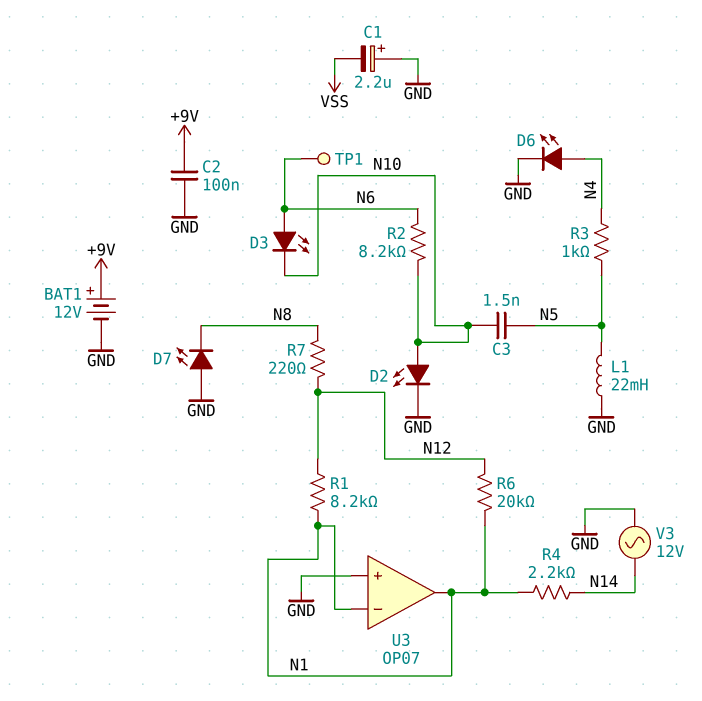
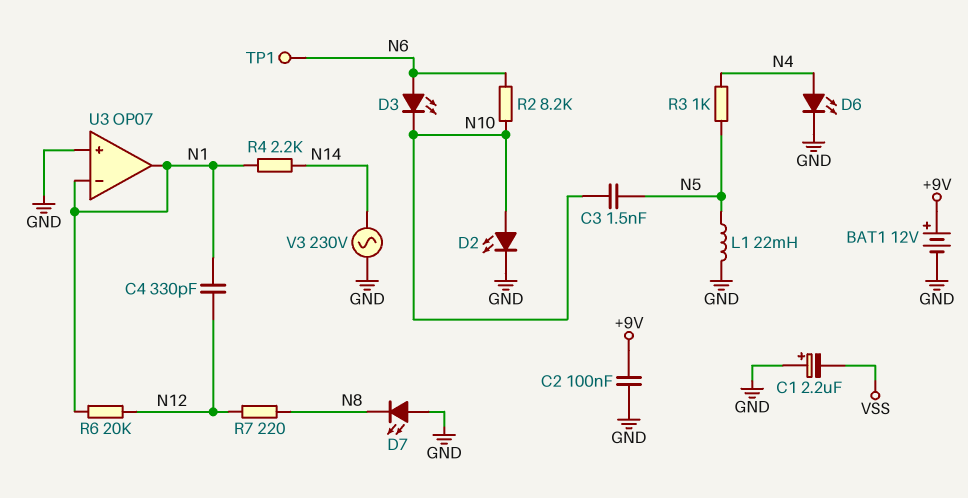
C4: none -> 330pF (N1, N12)
R1: 8.2k (N1, N12) -> none
V3: AC 12V (GND, N14) -> AC 230V (GND, N14)

